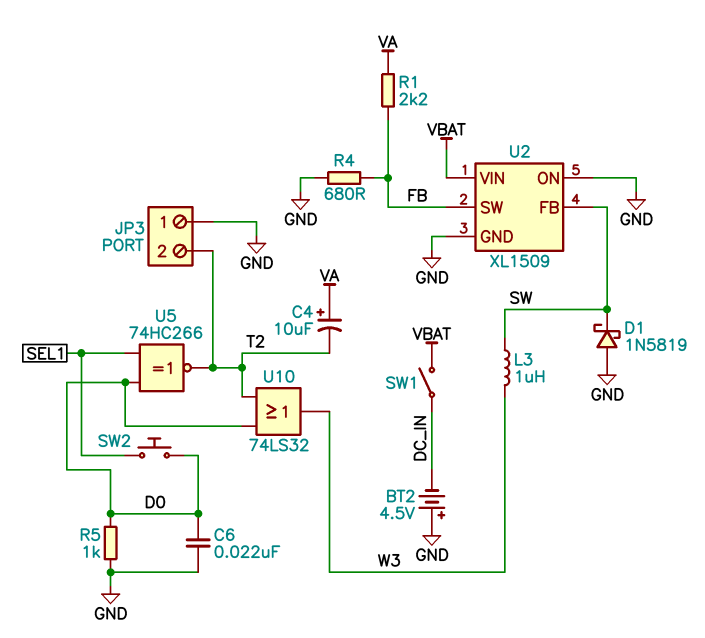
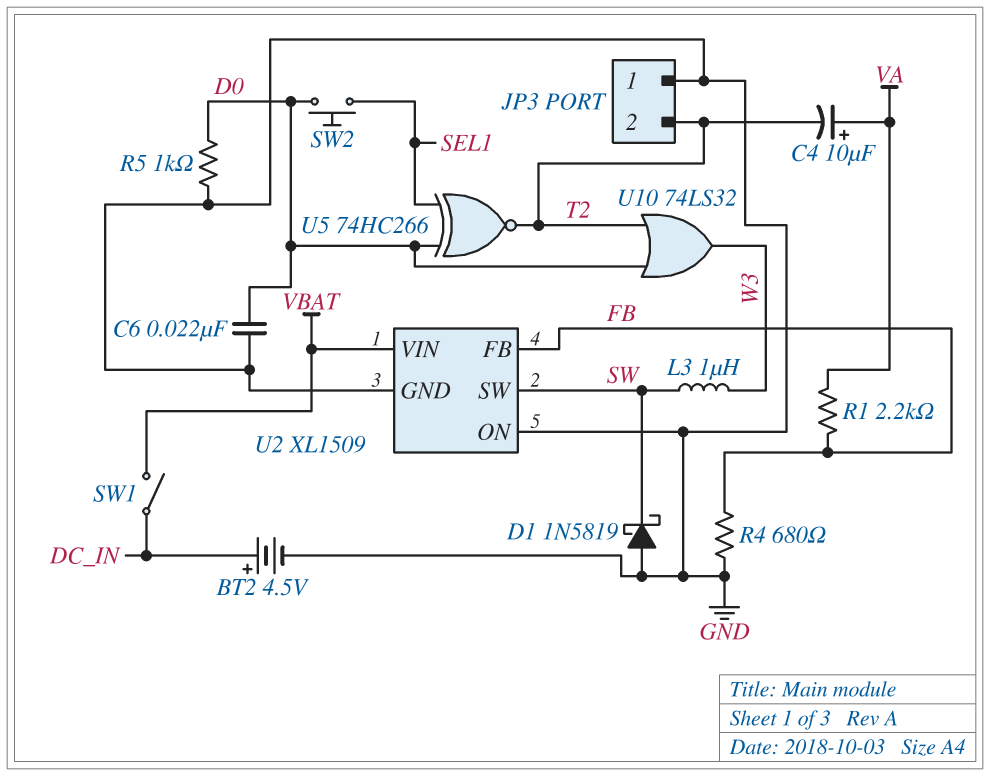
BT2: 4.5V (plus GND, minus DC_IN) -> 4.5V (plus DC_IN, minus GND)
U2 pin FB: SW -> FB
U2 pin SW: FB -> SW

